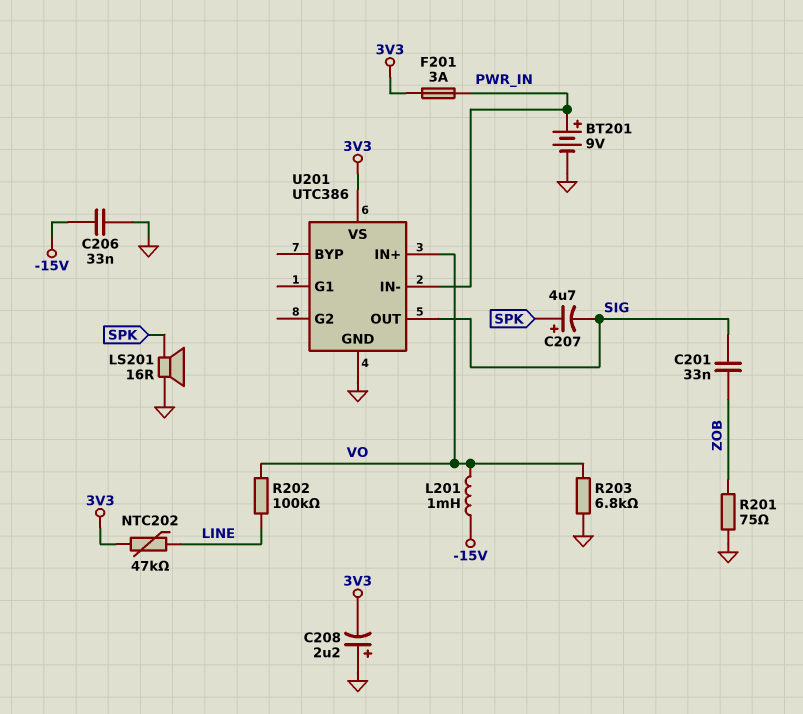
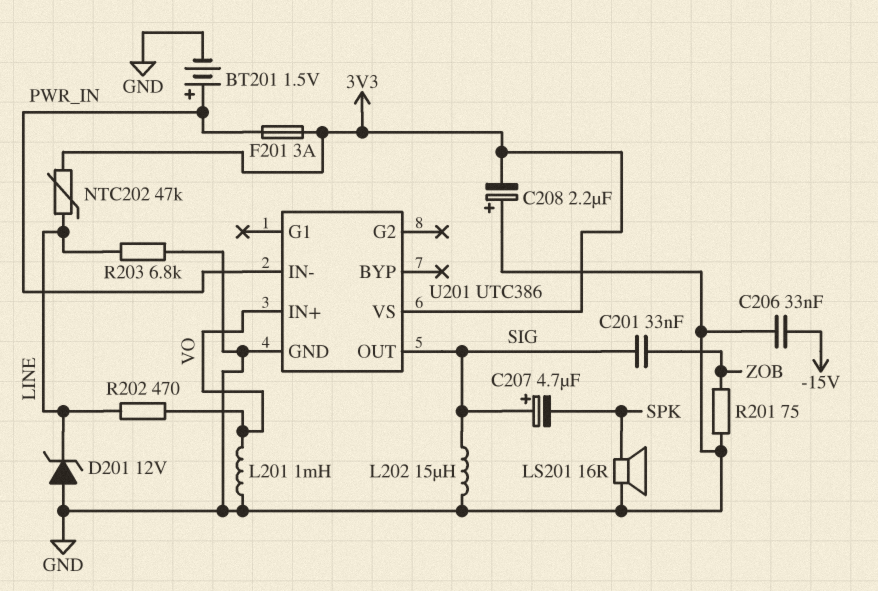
BT201: 9V (plus PWR_IN, minus GND) -> 1.5V (plus PWR_IN, minus GND)
C207: 4.7uF (plus SPK, minus SIG) -> 4.7uF (plus SIG, minus SPK)
D201: none -> zener 12V (A GND, K LINE)
L201: 1mH (-15V, VO) -> 1mH (GND, VO)
L202: none -> 15uH (GND, SIG)
R202: 100k (LINE, VO) -> 470 (LINE, VO)
R203: 6.8k (GND, VO) -> 6.8k (GND, LINE)

